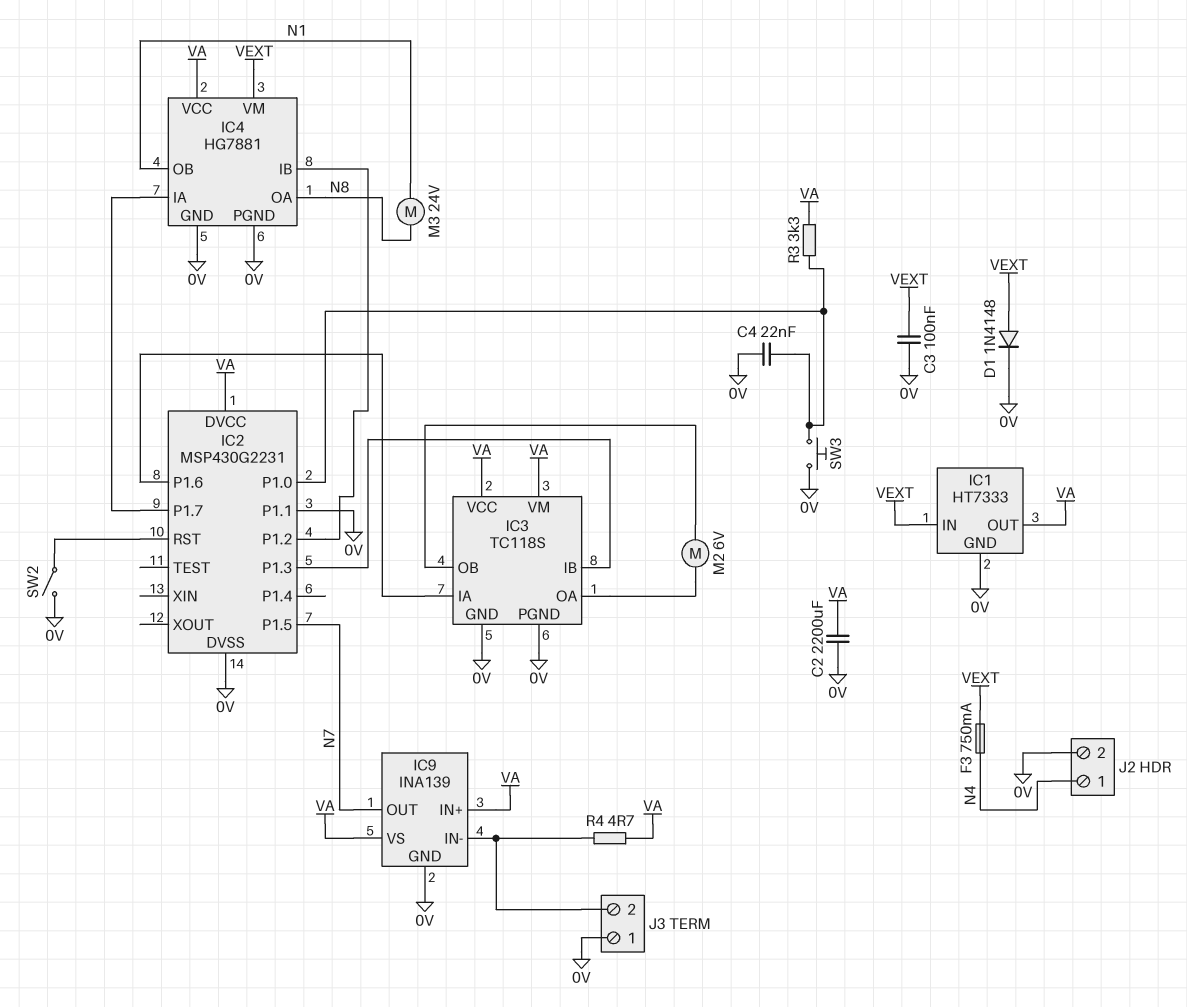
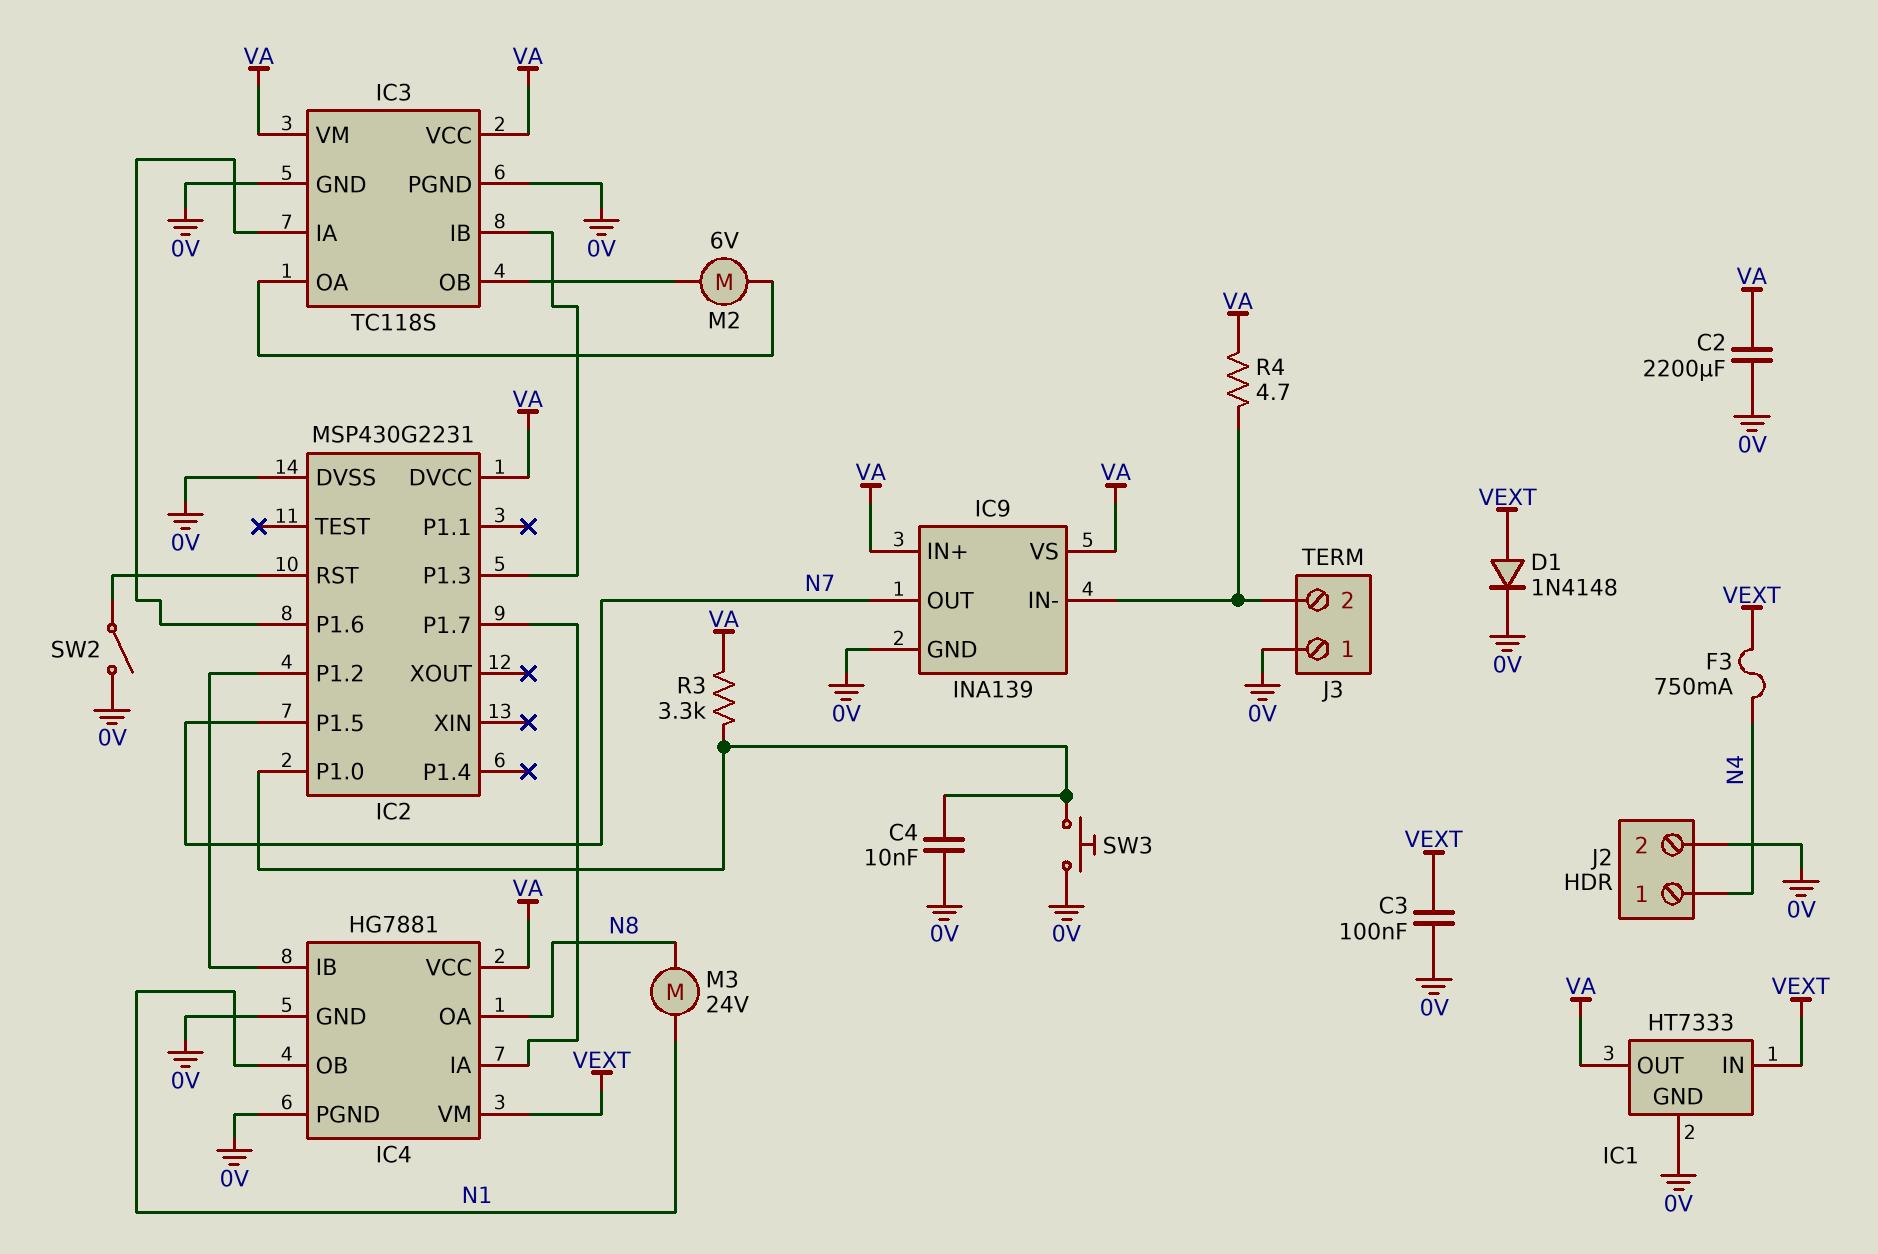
C4: 22nF (0V, IC2/P1.0) -> 10nF (0V, IC2/P1.0)
IC2 pin P1.1: 0V -> none

